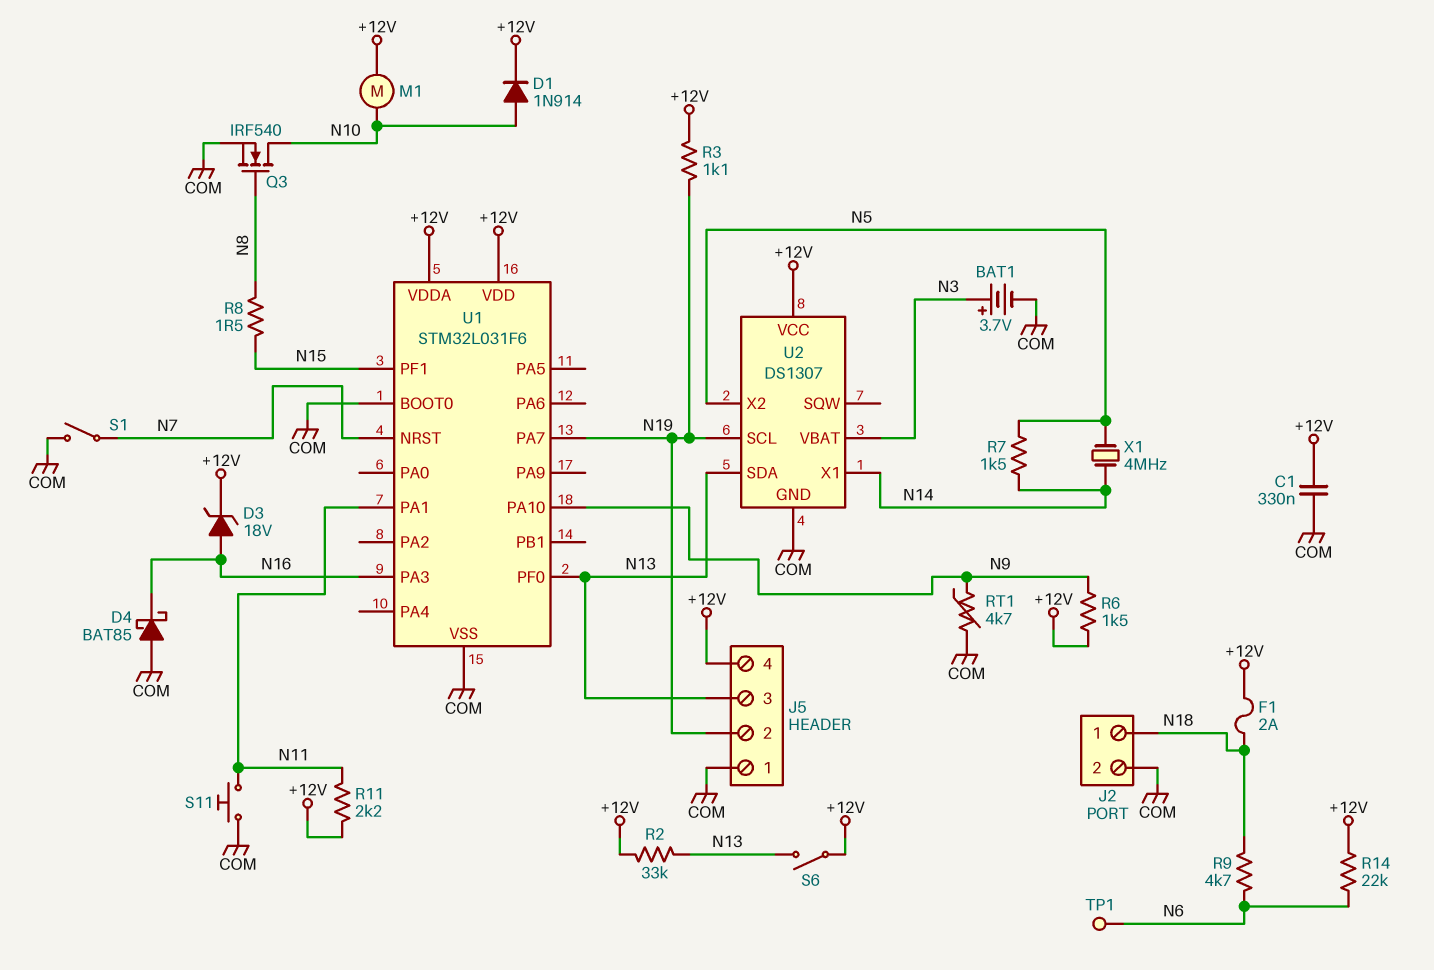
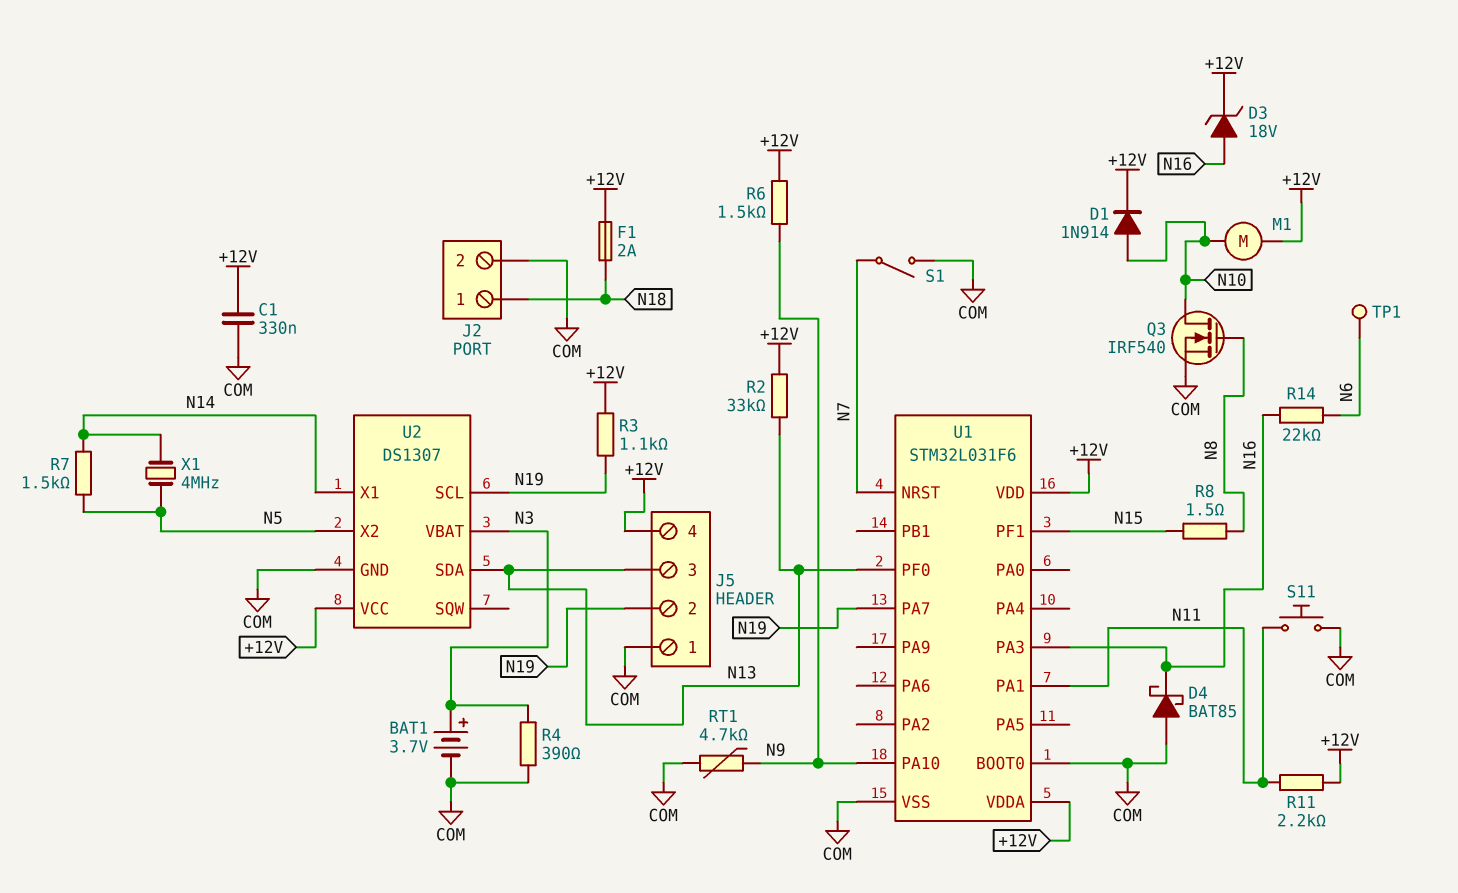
R4: none -> 390 (COM, N3)
R9: 4.7k (N6, N18) -> none
R14: 22k (+12V, N6) -> 22k (N6, N16)
S6: switch (+12V, N13) -> none

